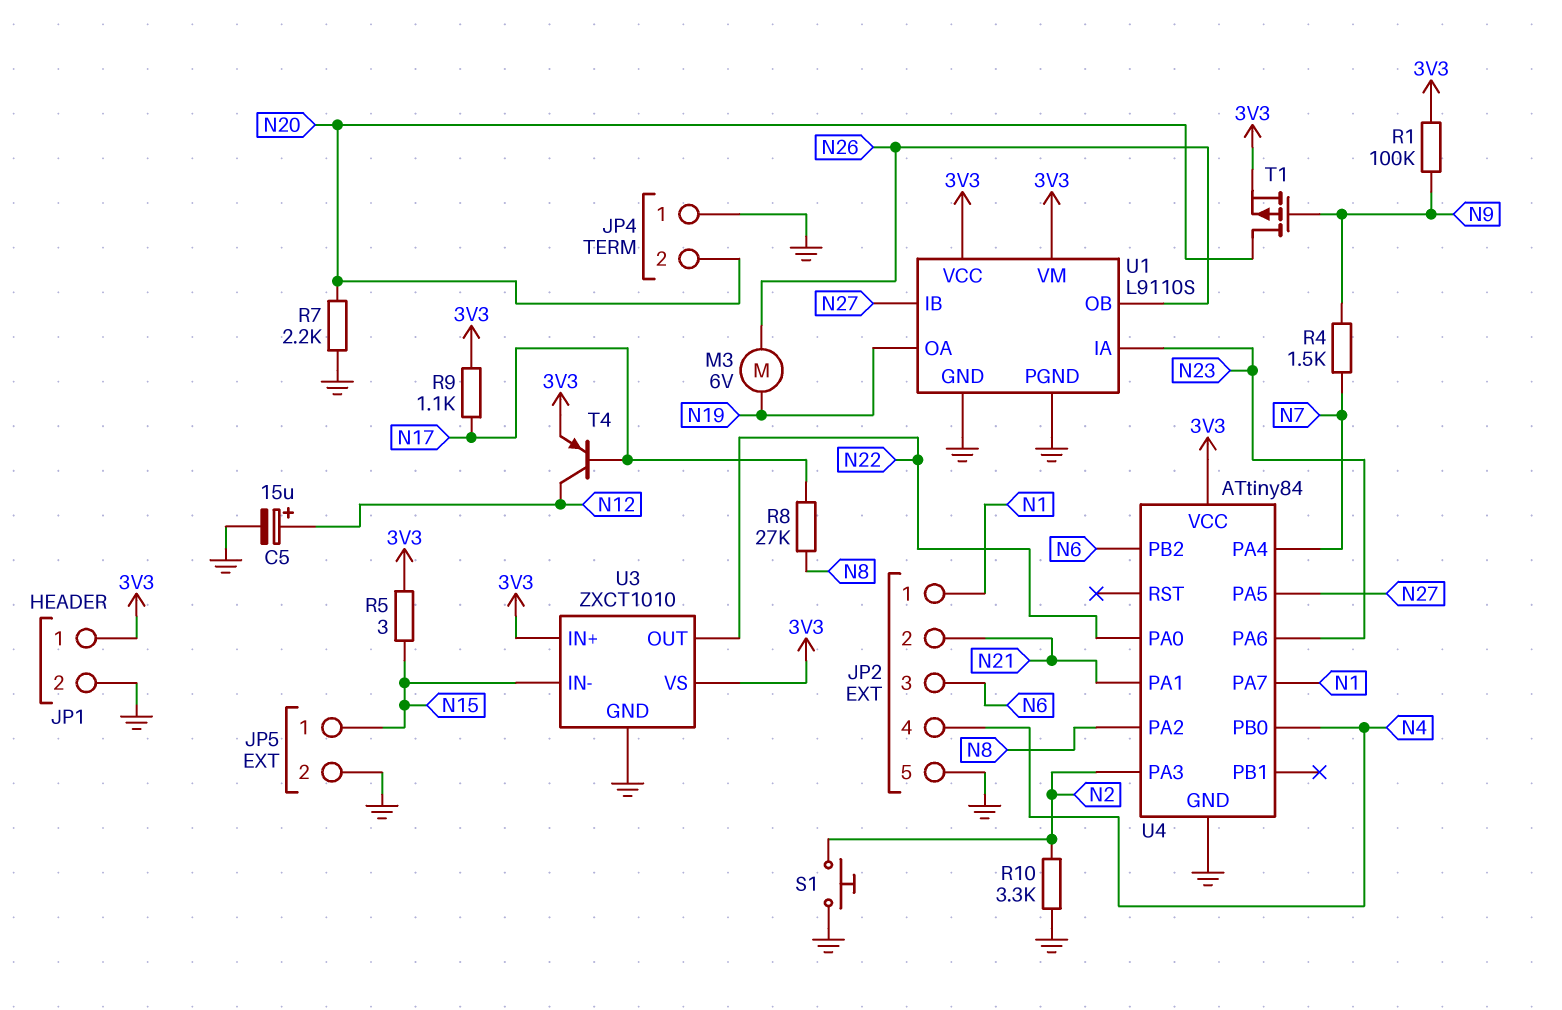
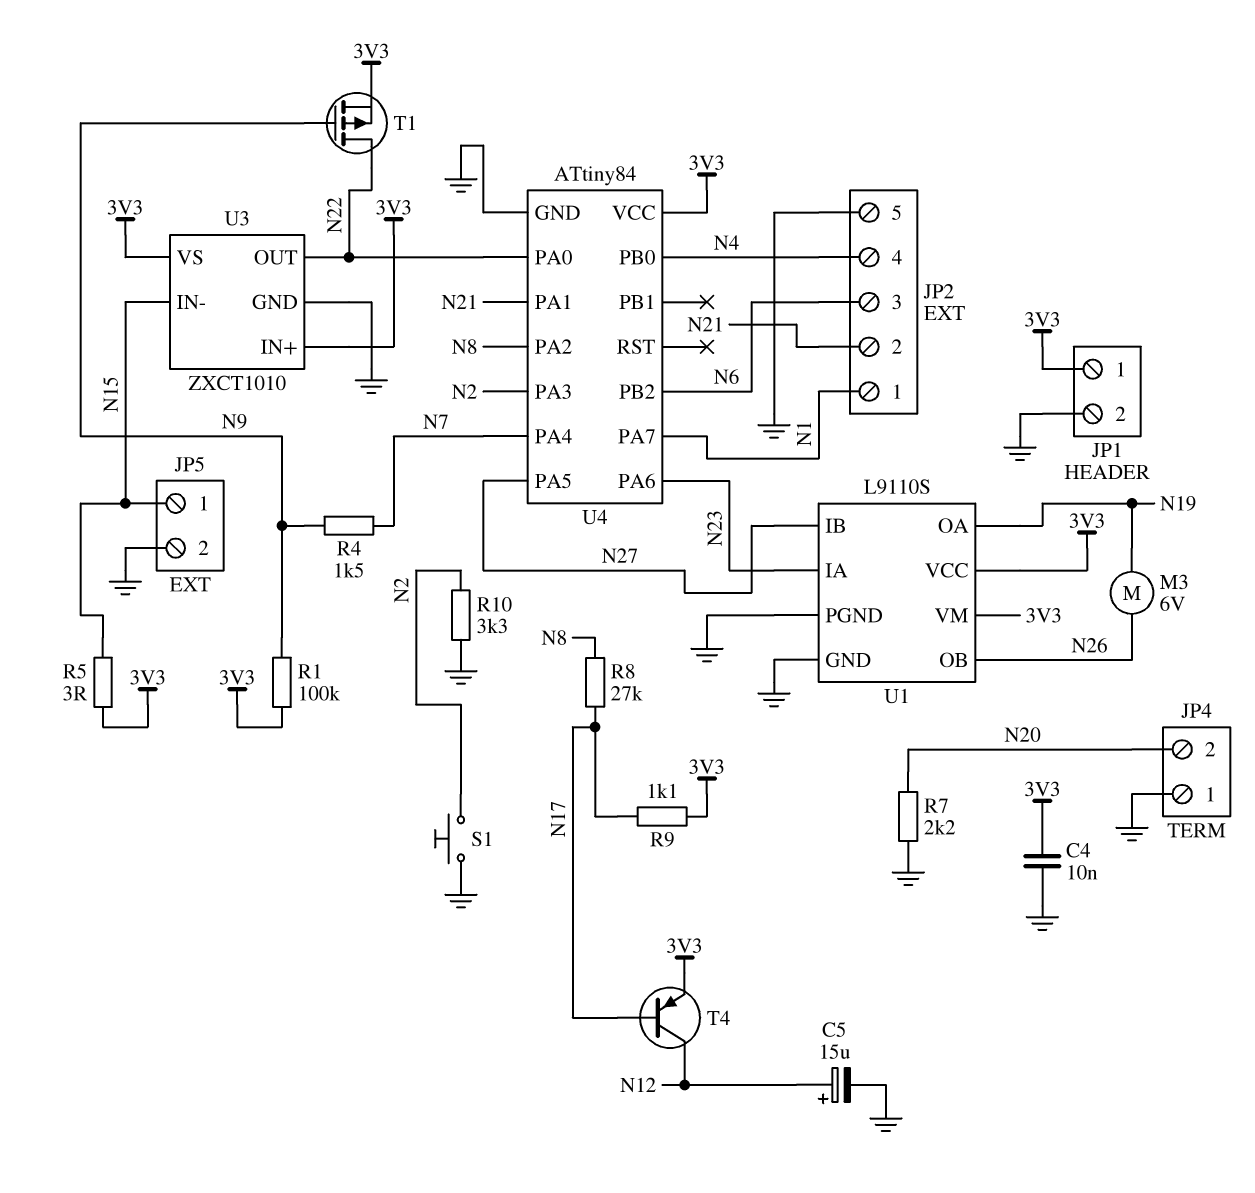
C4: none -> 10nF (3V3, GND)
T1: PMOS (G N9, D N20, S 3V3) -> PMOS (G N9, D N22, S 3V3)

